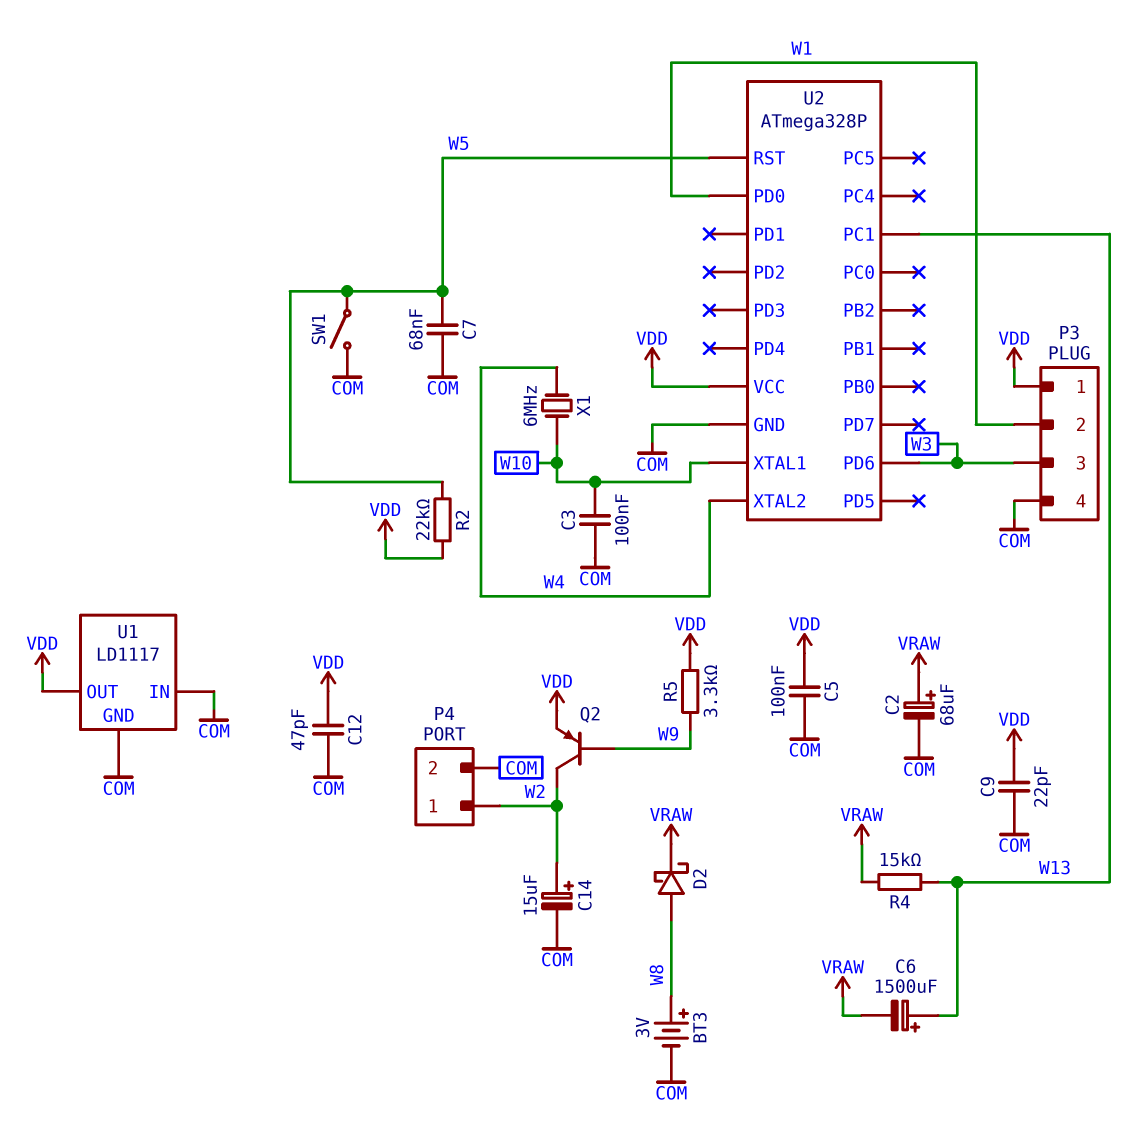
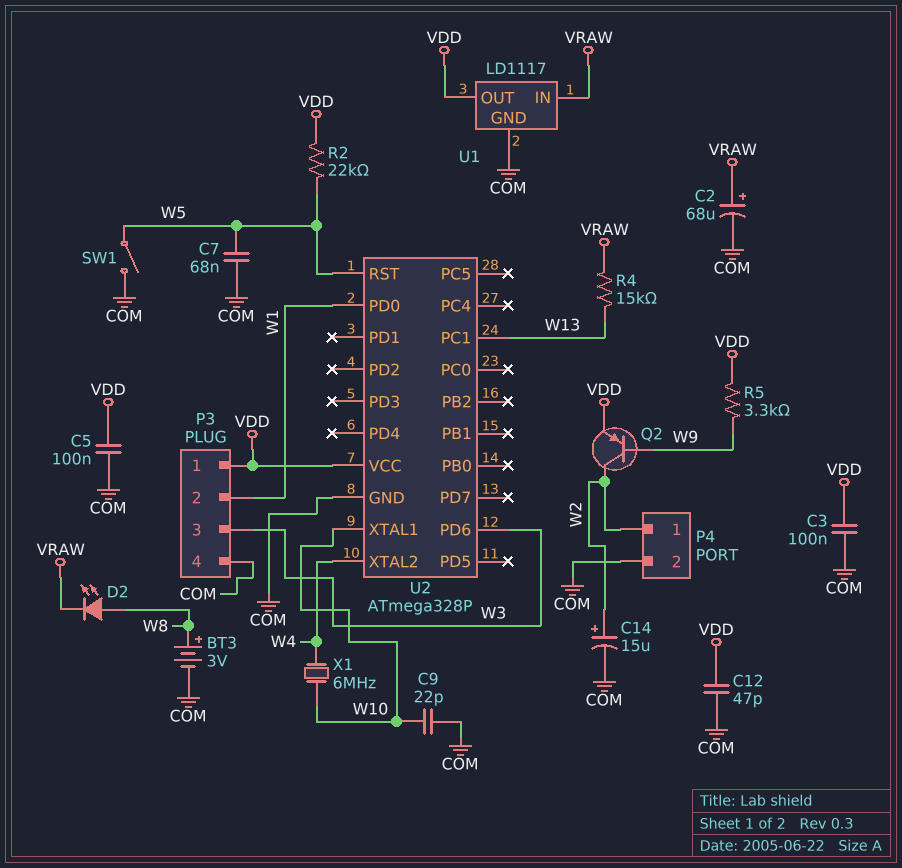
C3: 100nF (COM, W10) -> 100nF (COM, VDD)
C6: 1500uF (plus W13, minus VRAW) -> none
C9: 22pF (COM, VDD) -> 22pF (COM, W10)
D2: schottky (A W8, K VRAW) -> LED (A W8, K VRAW)
U1 pin IN: COM -> VRAW

